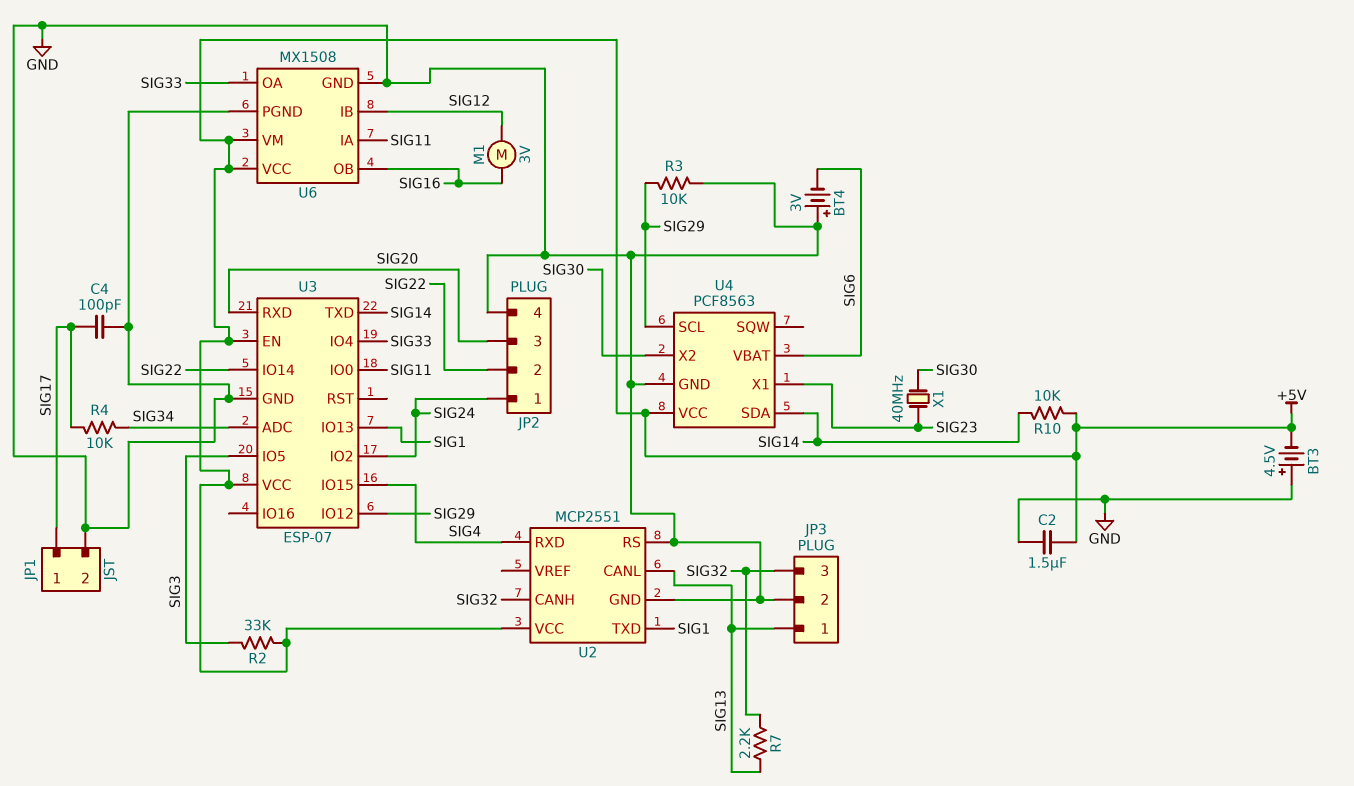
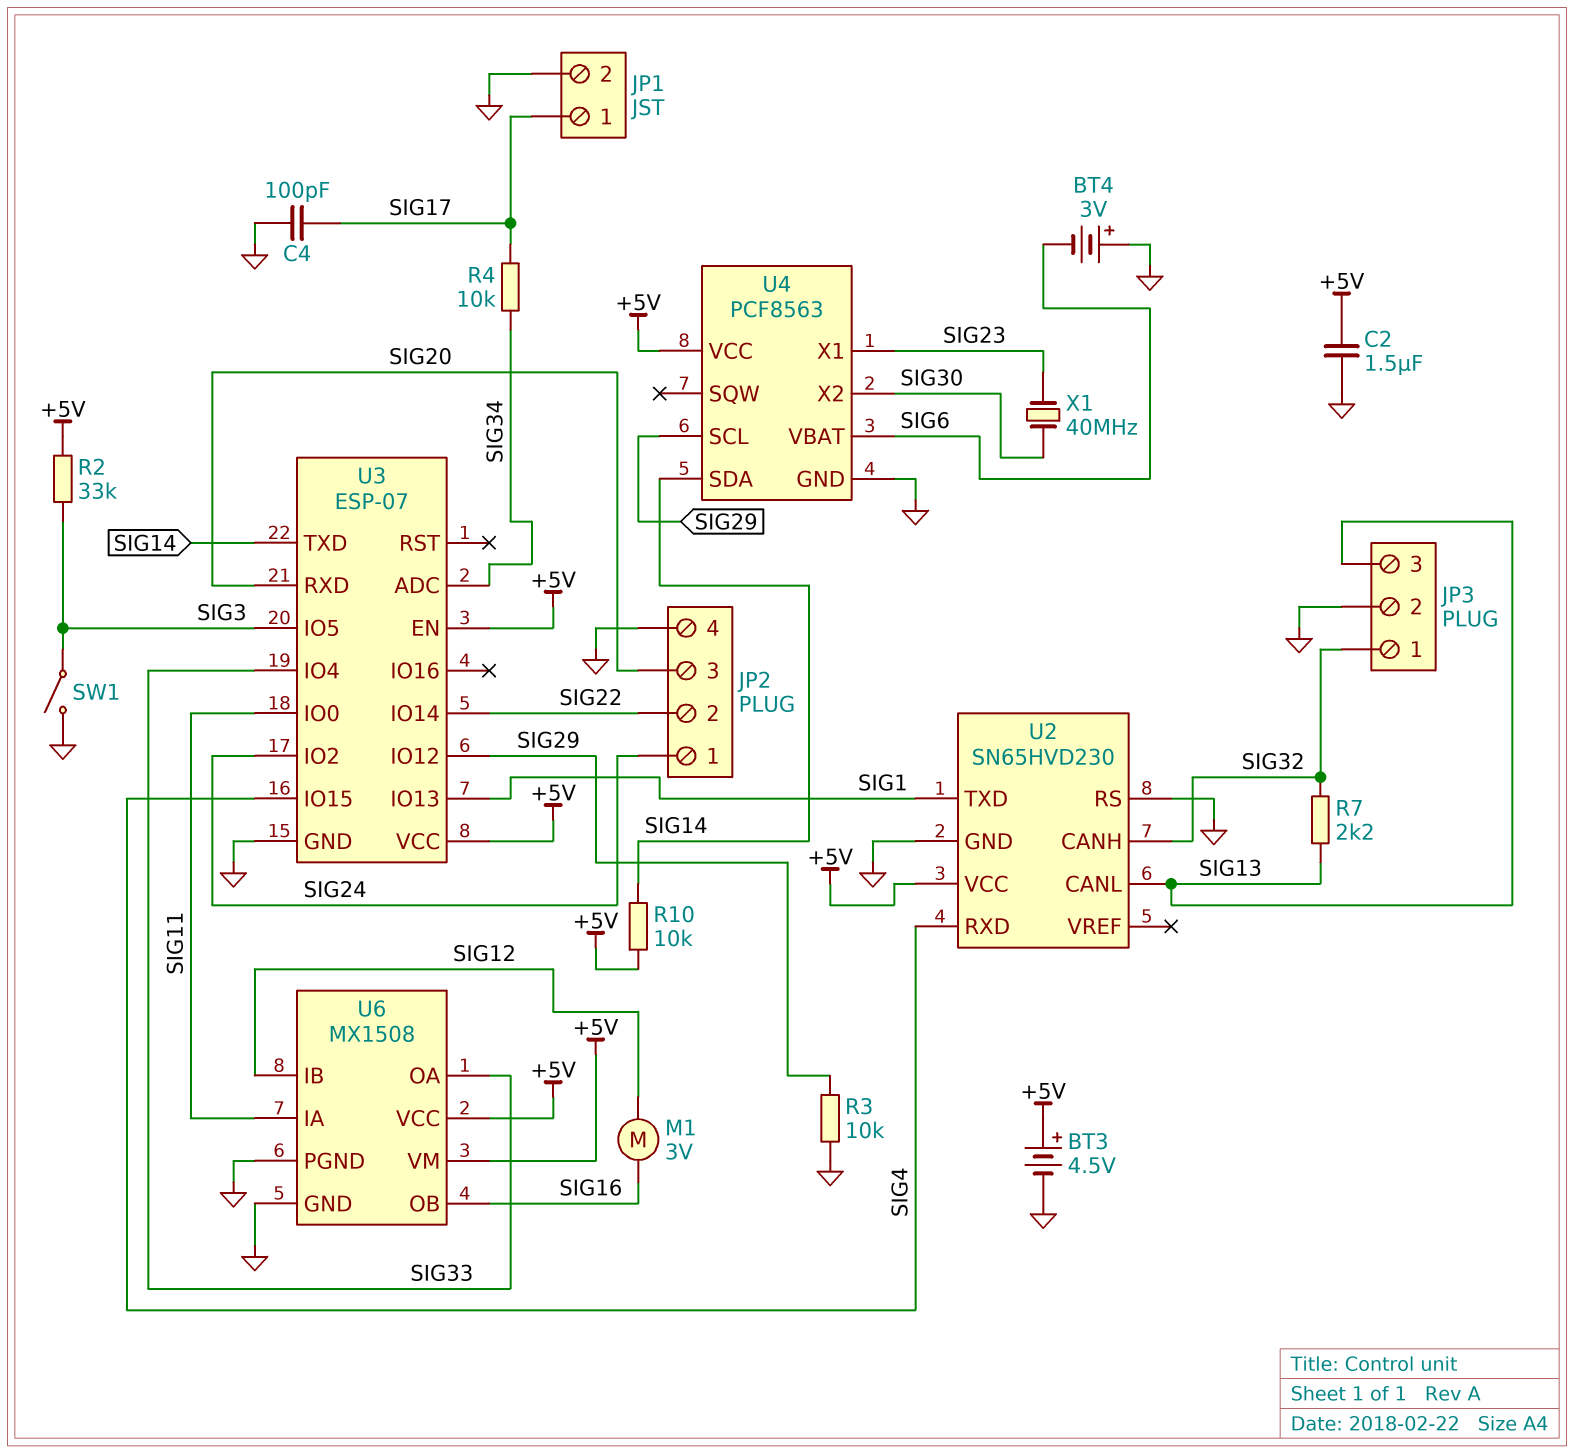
BT3: 4.5V (plus GND, minus +5V) -> 4.5V (plus +5V, minus GND)
JP3 pin 1: SIG13 -> SIG32
JP3 pin 3: SIG32 -> SIG13
SW1: none -> switch (GND, SIG3)
U2: MCP2551 -> SN65HVD230

